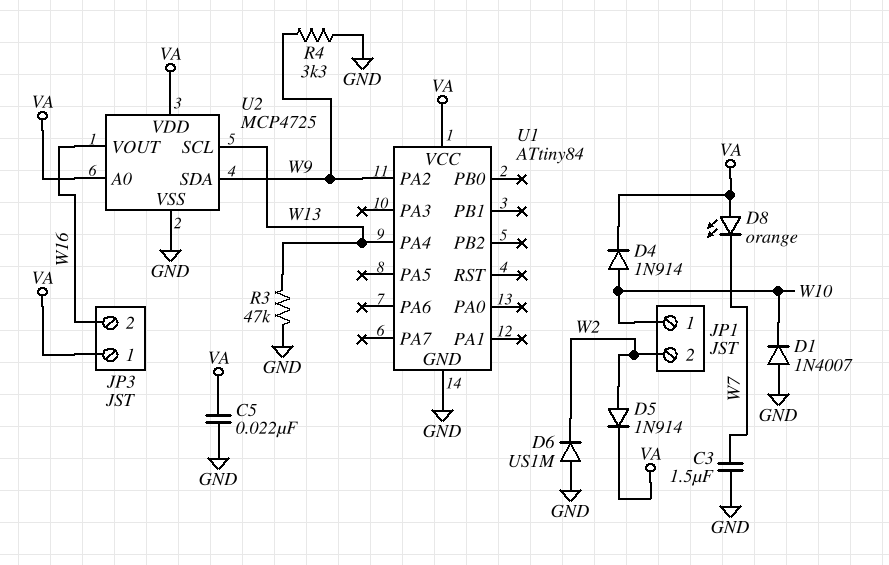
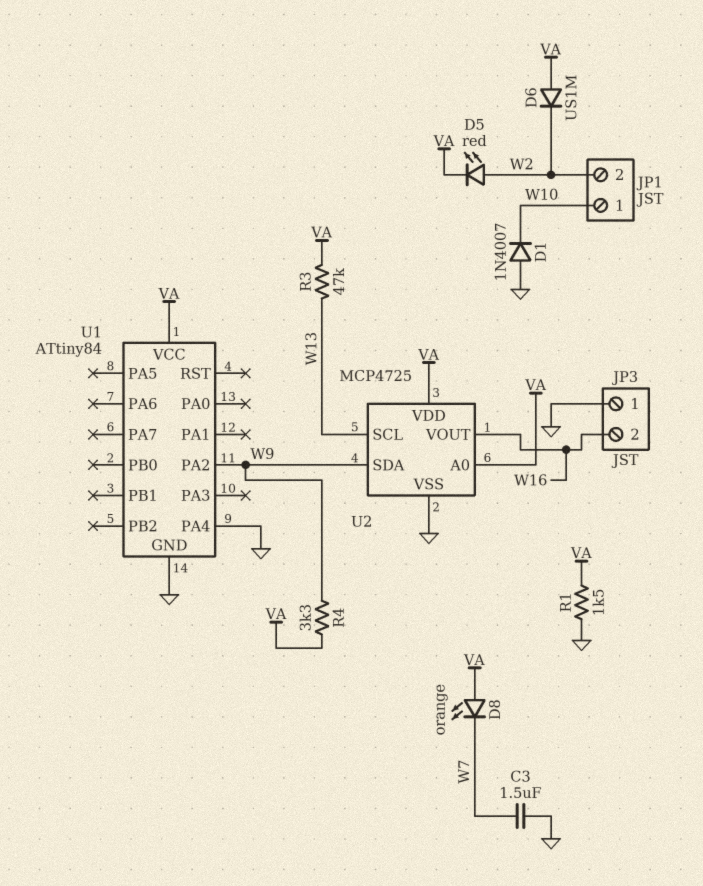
C5: 22nF (GND, VA) -> none
D4: diode 1N914 (A W10, K VA) -> none
D5: diode 1N914 (A W2, K VA) -> LED red (A W2, K VA)
D6: diode US1M (A GND, K W2) -> diode US1M (A VA, K W2)
JP3 pin 1: VA -> GND
R1: none -> 1.5k (GND, VA)
R3: 47k (GND, W13) -> 47k (VA, W13)
R4: 3.3k (GND, W9) -> 3.3k (VA, W9)
U1 pin PA4: W13 -> GND

